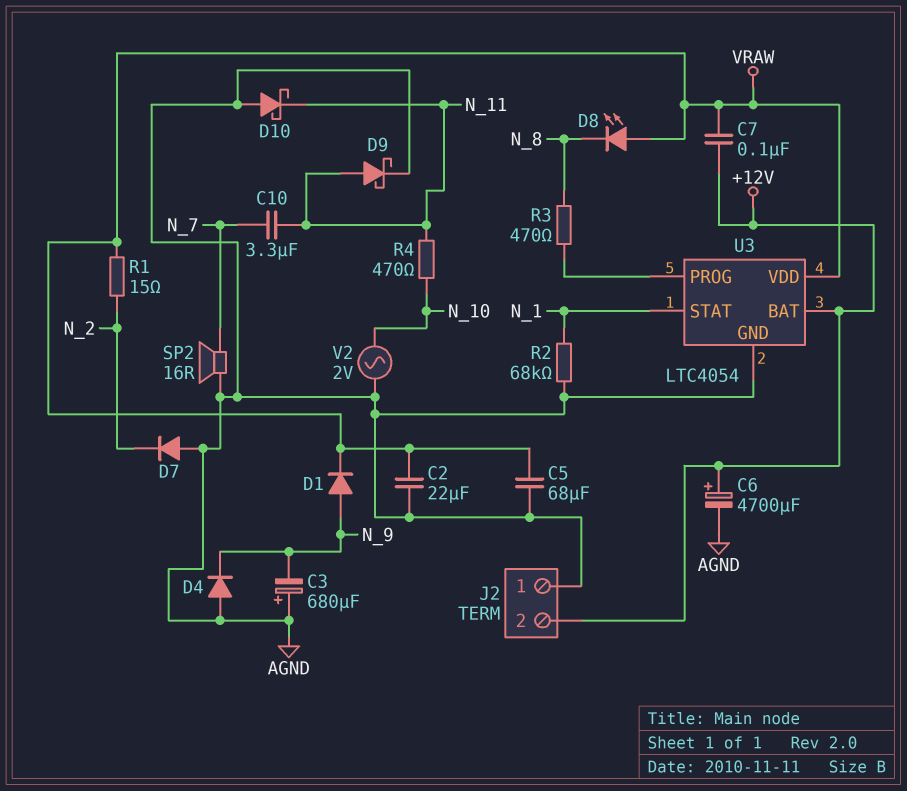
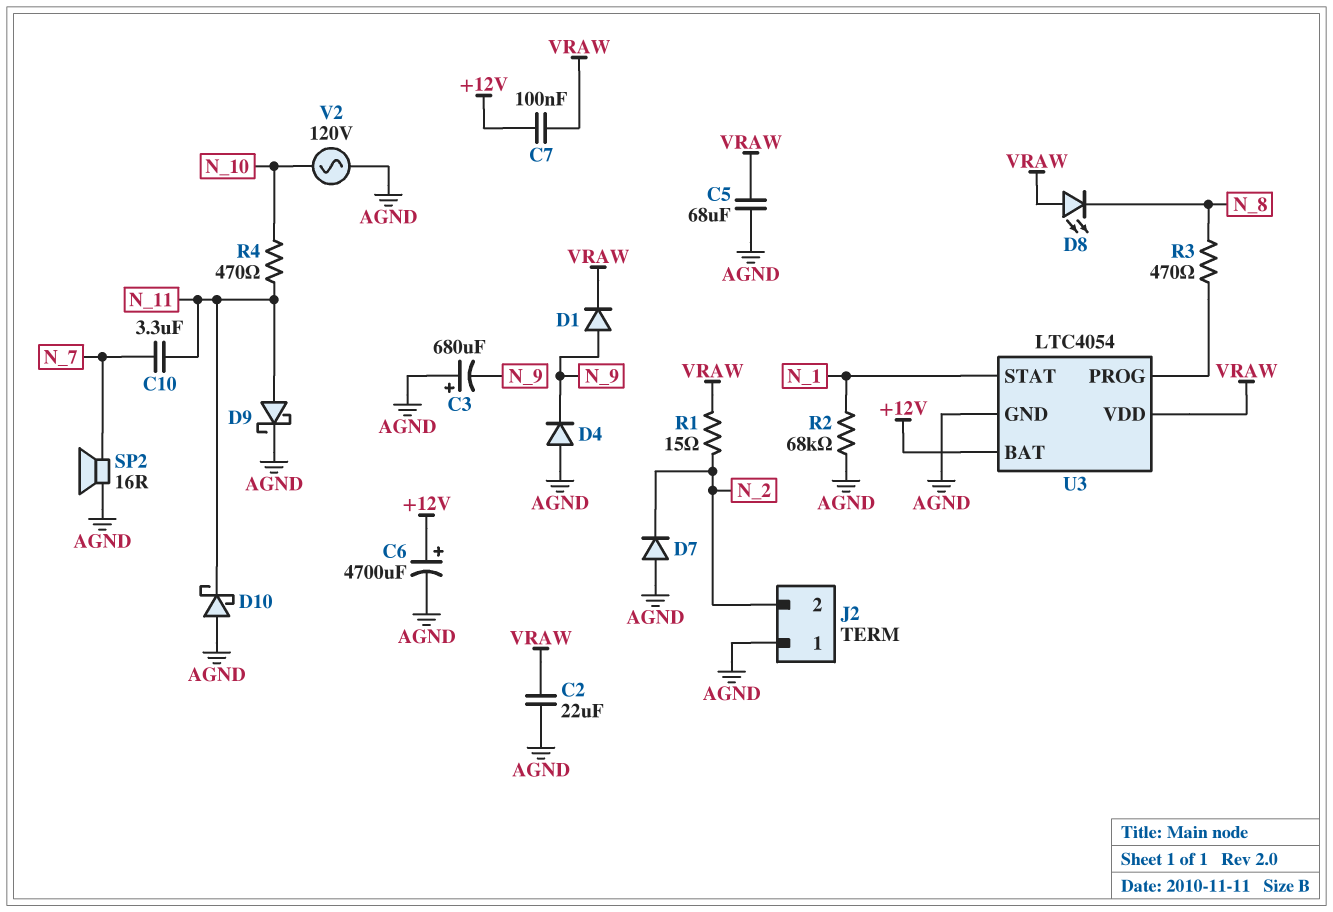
J2 pin 2: +12V -> N_2
V2: AC 2V (AGND, N_10) -> AC 120V (AGND, N_10)

